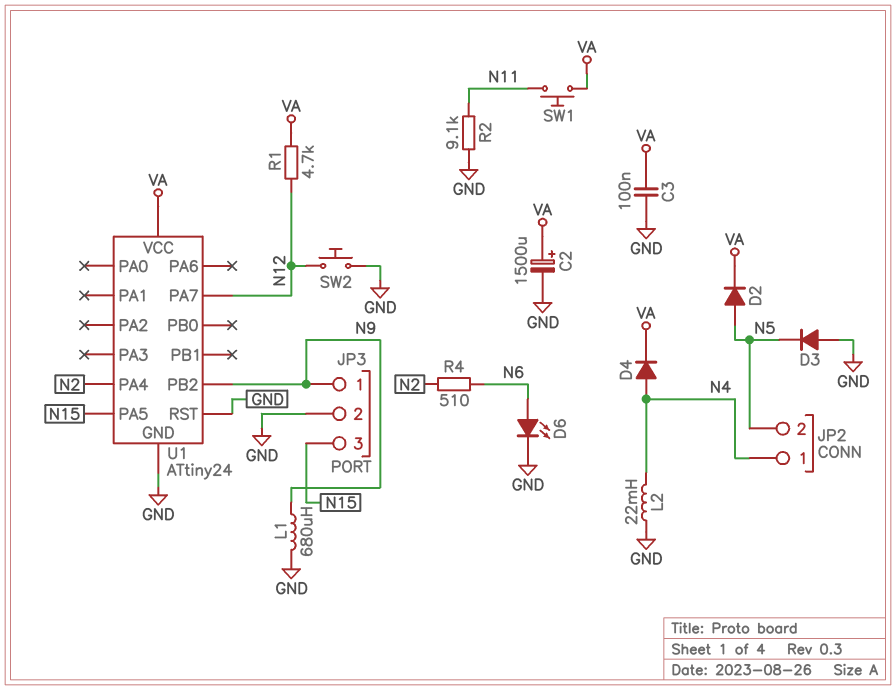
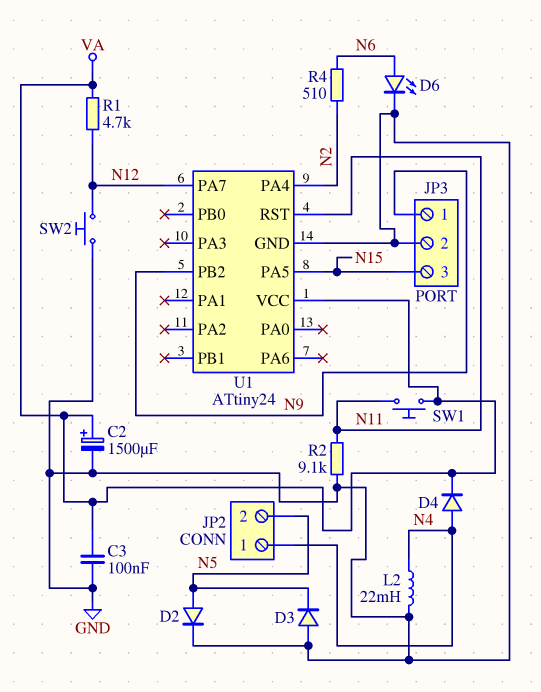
D2: diode (A N5, K VA) -> diode (A N5, K GND)
L1: 680uH (GND, N9) -> none
U1 pin RST: GND -> N11

